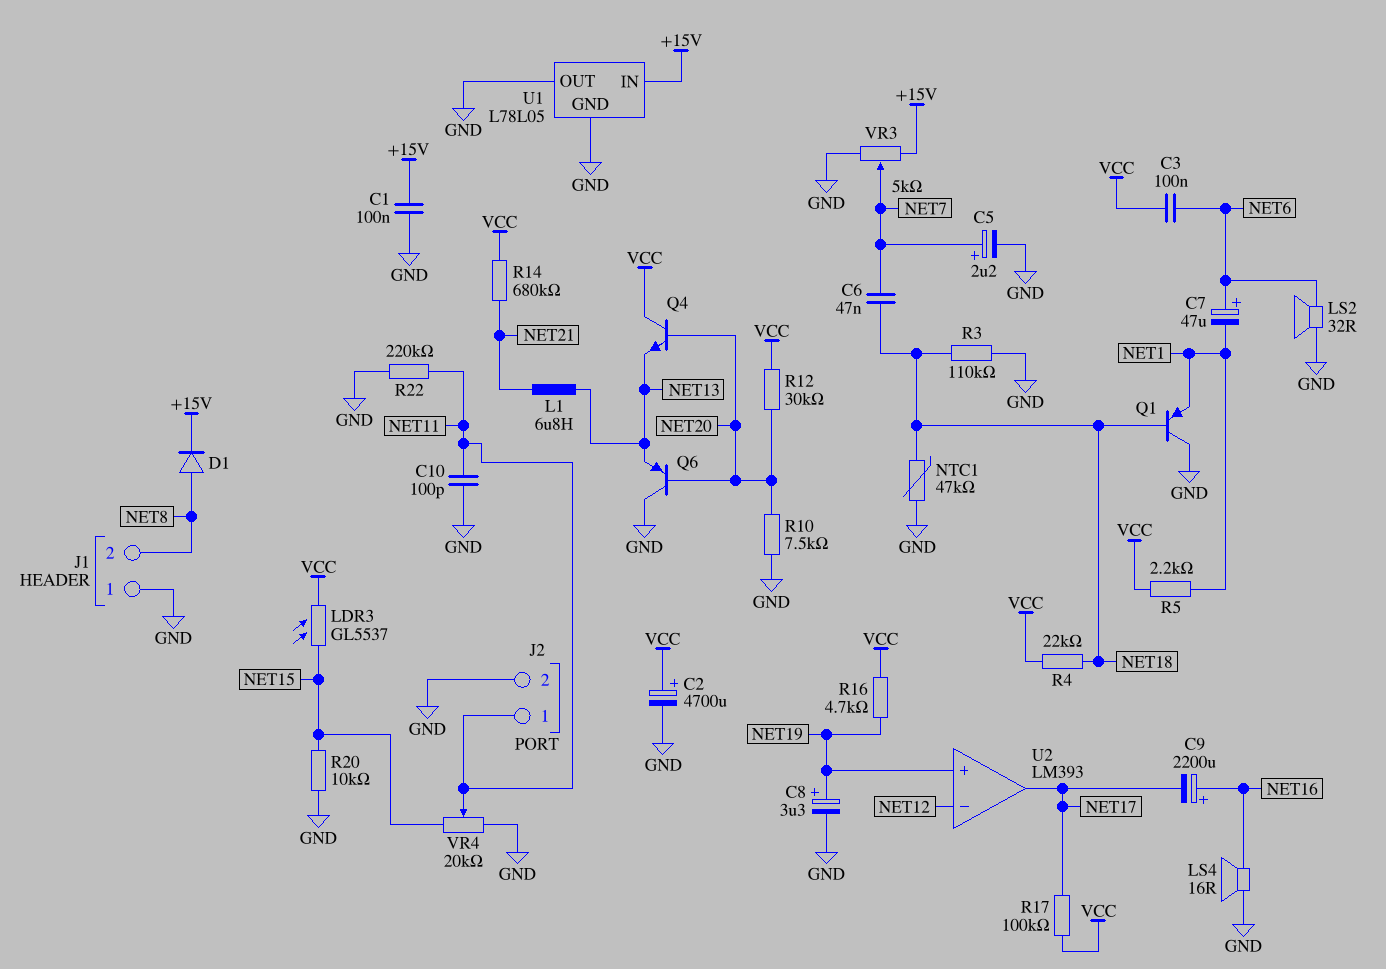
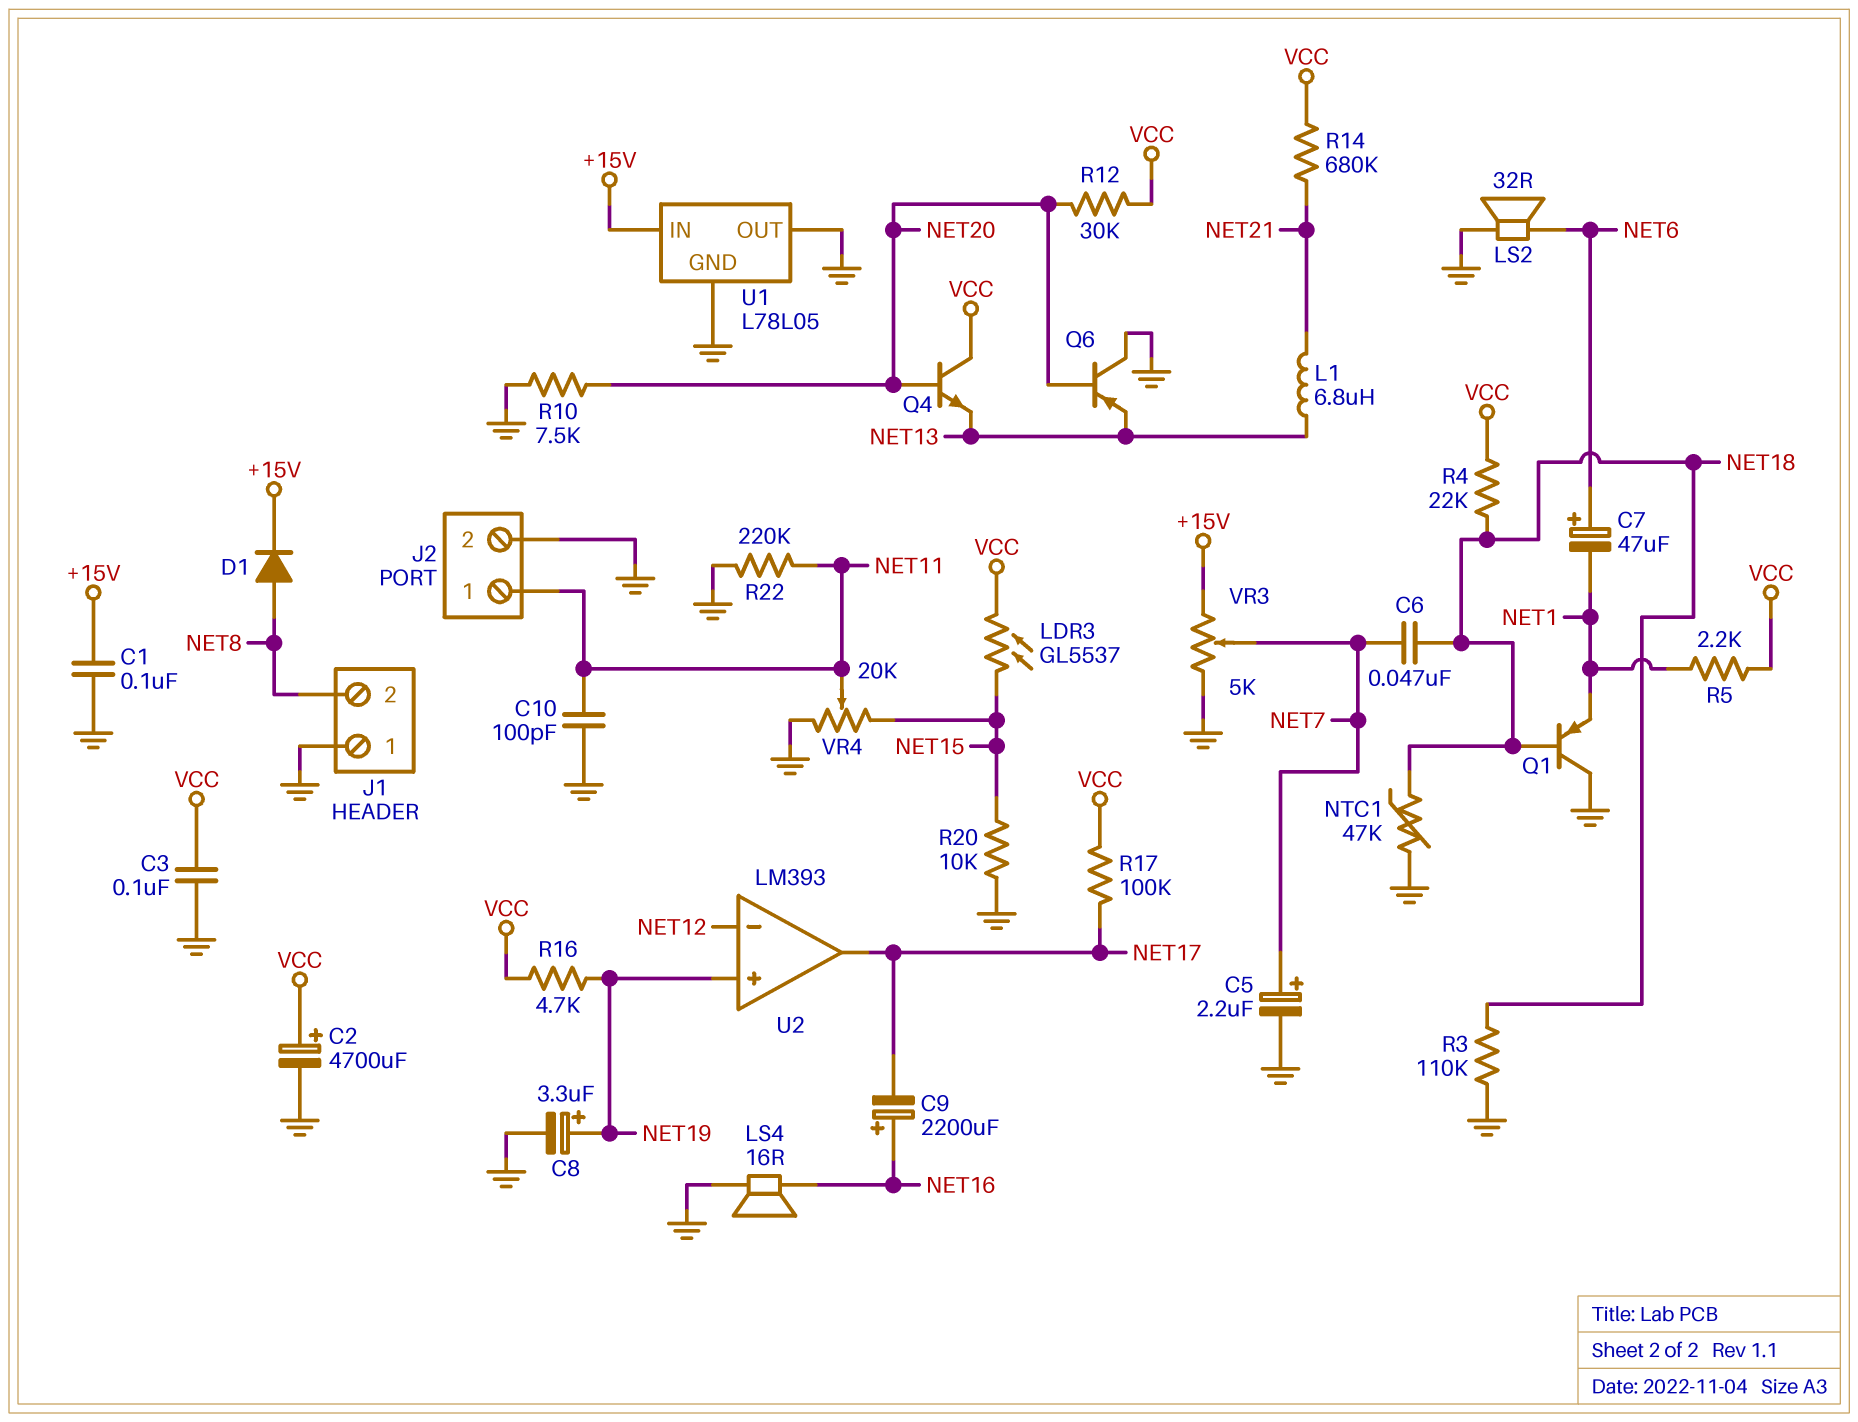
C3: 100nF (NET6, VCC) -> 100nF (GND, VCC)

